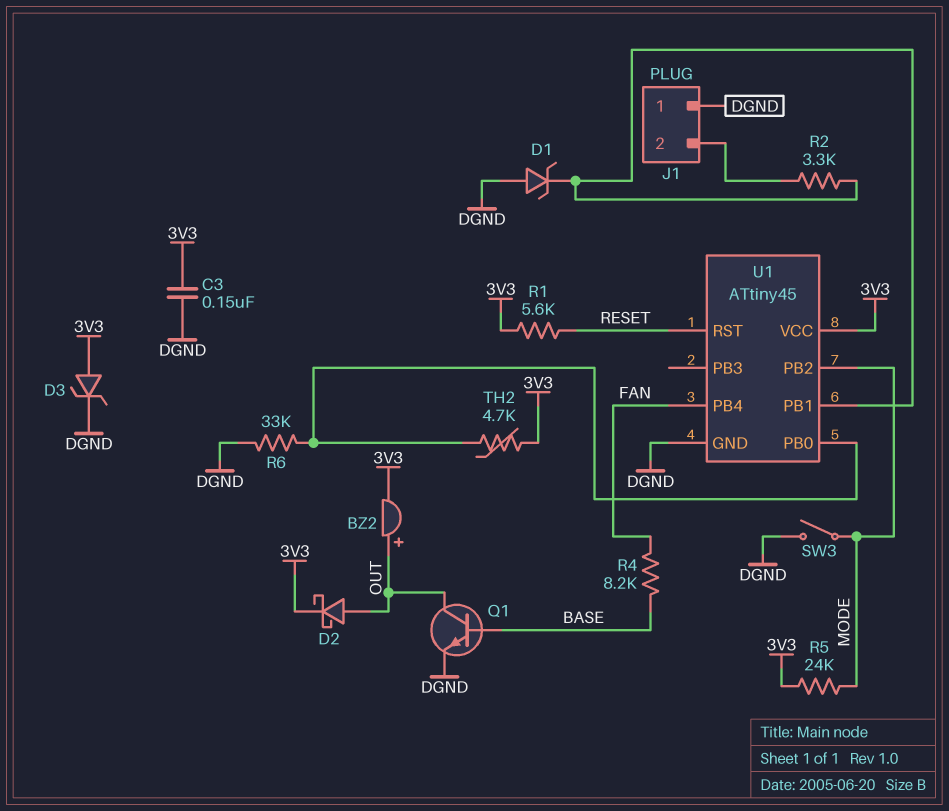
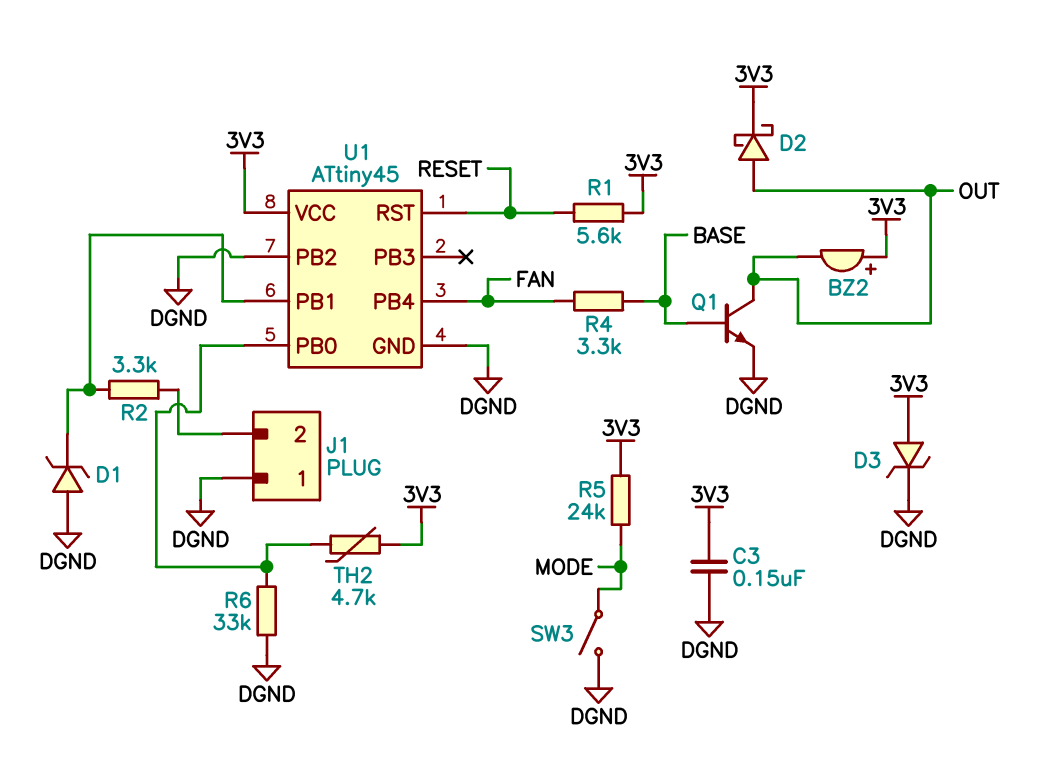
BZ2: buzzer (plus OUT, minus 3V3) -> buzzer (plus 3V3, minus OUT)
R4: 8.2k (BASE, FAN) -> 3.3k (BASE, FAN)
U1 pin PB2: MODE -> DGND

